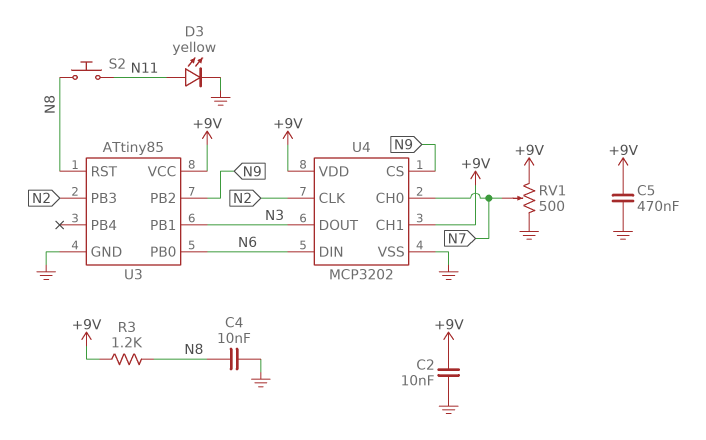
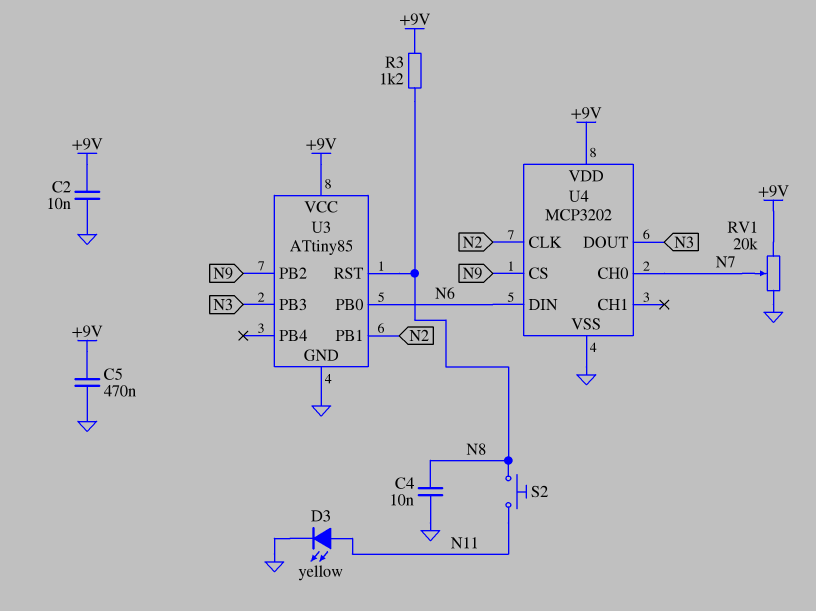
RV1: 500 (+9V, GND, wiper N7) -> 20k (+9V, GND, wiper N7)
U3 pin PB1: N3 -> N2
U3 pin PB3: N2 -> N3
U4 pin CH1: +9V -> none

